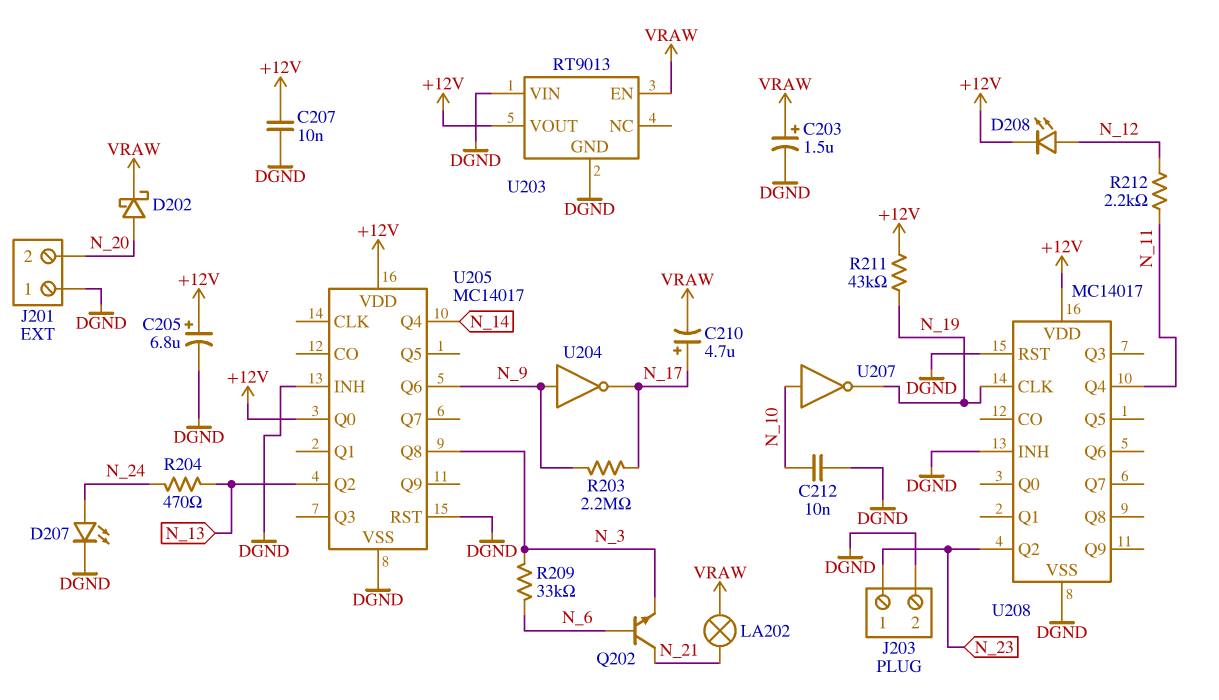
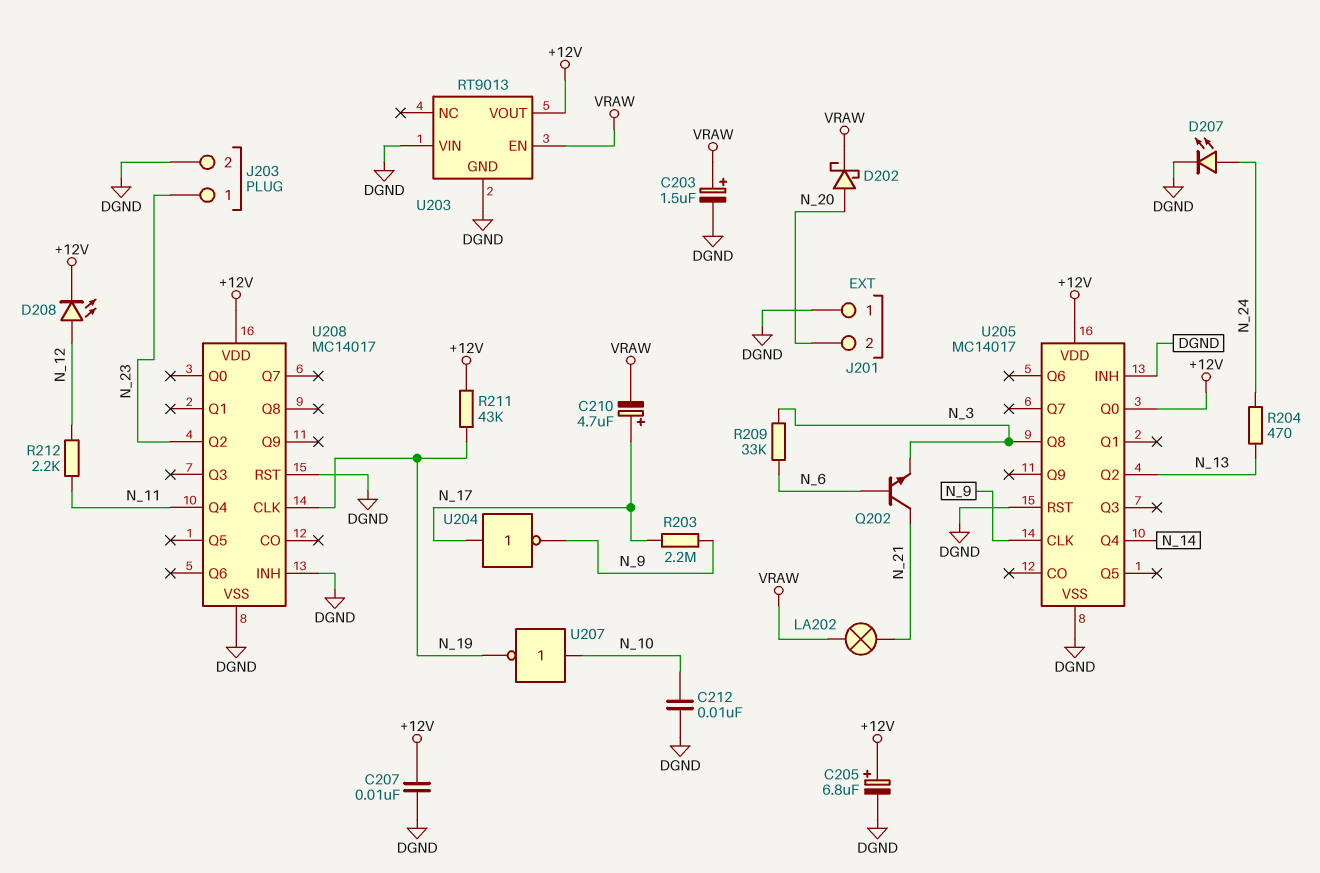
U204: NOT (in N_9, out N_17) -> NOT (in N_17, out N_9)
U205 pin CLK: none -> N_9
U205 pin Q6: N_9 -> none

